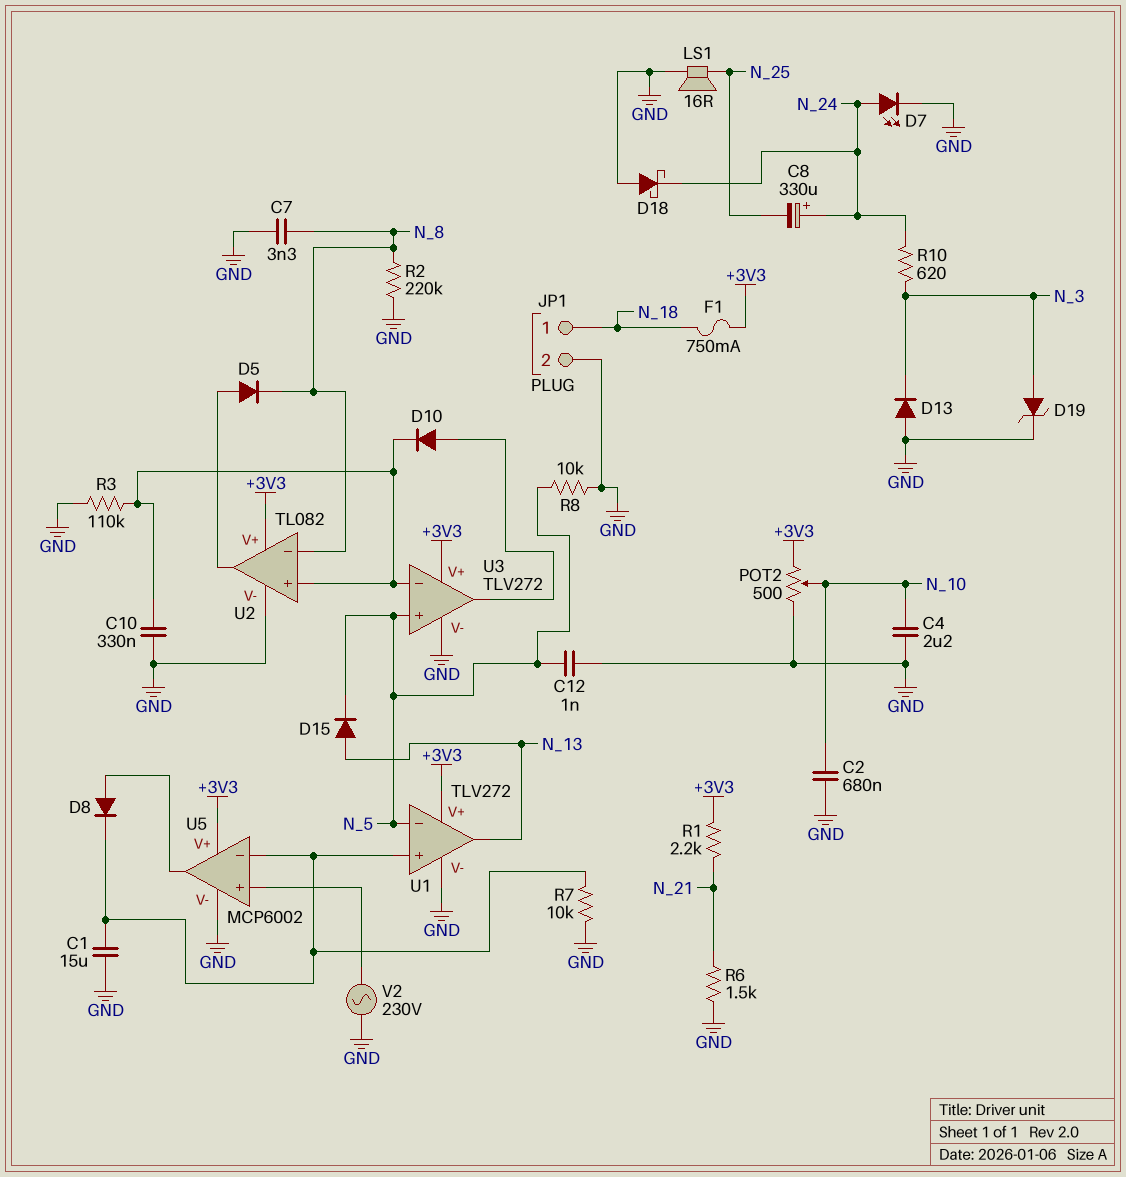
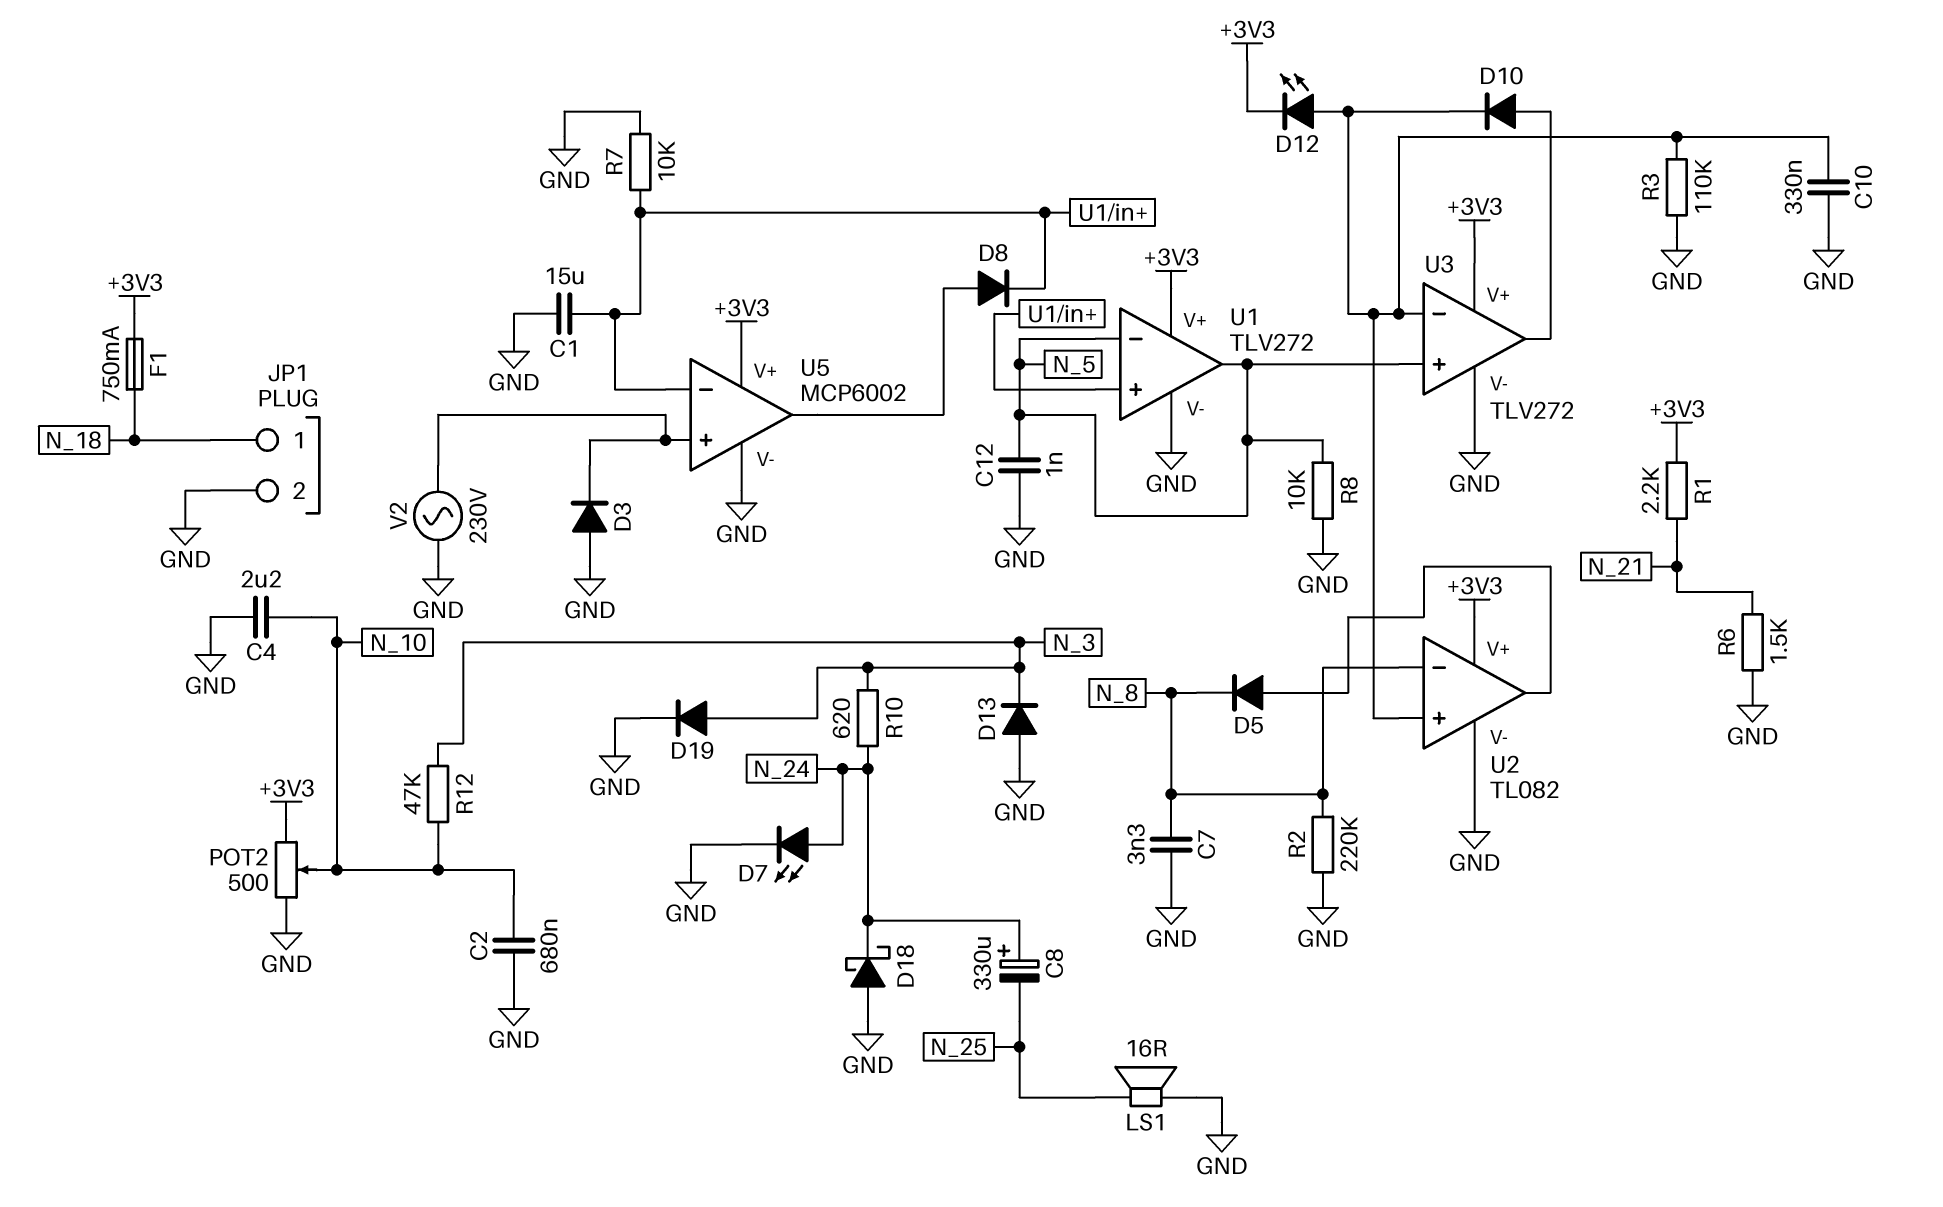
D3: none -> diode (A GND, K U5/in+)
D12: none -> LED (A U2/in+, K +3V3)
D15: diode (A N_13, K N_5) -> none
D19: zener (A N_3, K GND) -> diode (A N_3, K GND)
R12: none -> 47k (N_3, N_10)
U1 pin out: N_13 -> N_5

